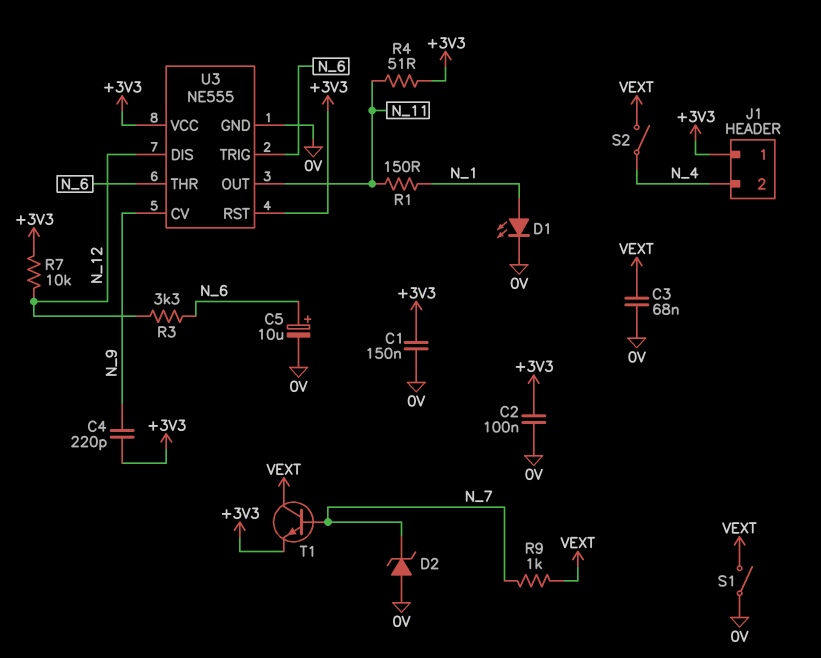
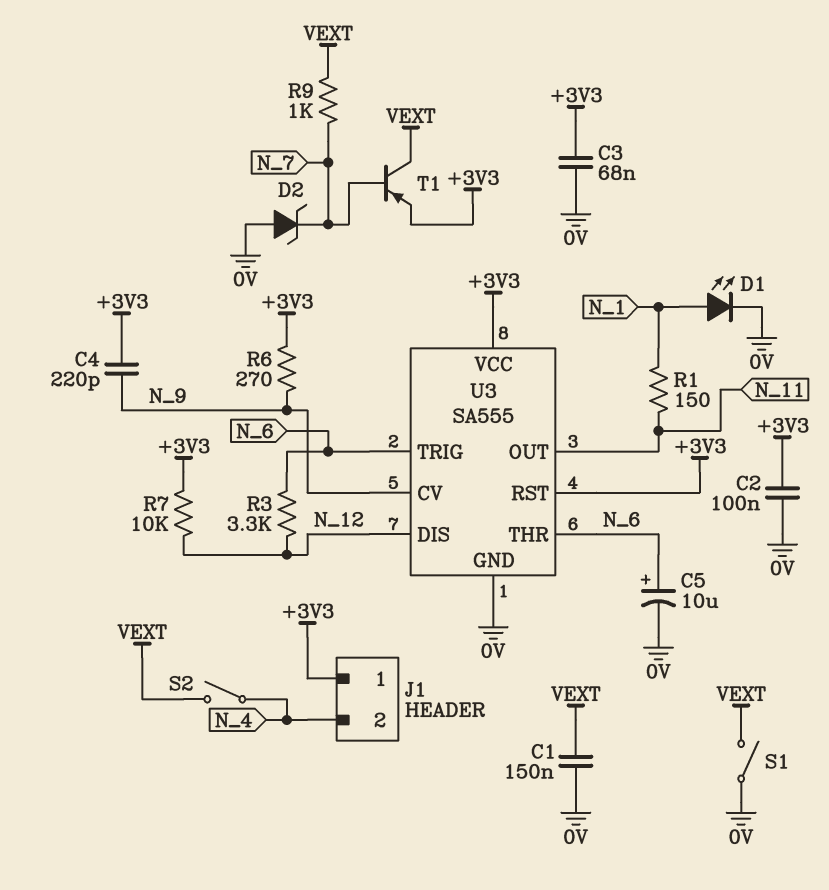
C1: 150nF (+3V3, 0V) -> 150nF (0V, VEXT)
C3: 68nF (0V, VEXT) -> 68nF (+3V3, 0V)
R4: 51 (+3V3, N_11) -> none
R6: none -> 270 (+3V3, N_9)
T1: NPN (B N_7, C VEXT, E +3V3) -> PNP (B N_7, C VEXT, E +3V3)
U3: NE555 -> SA555

